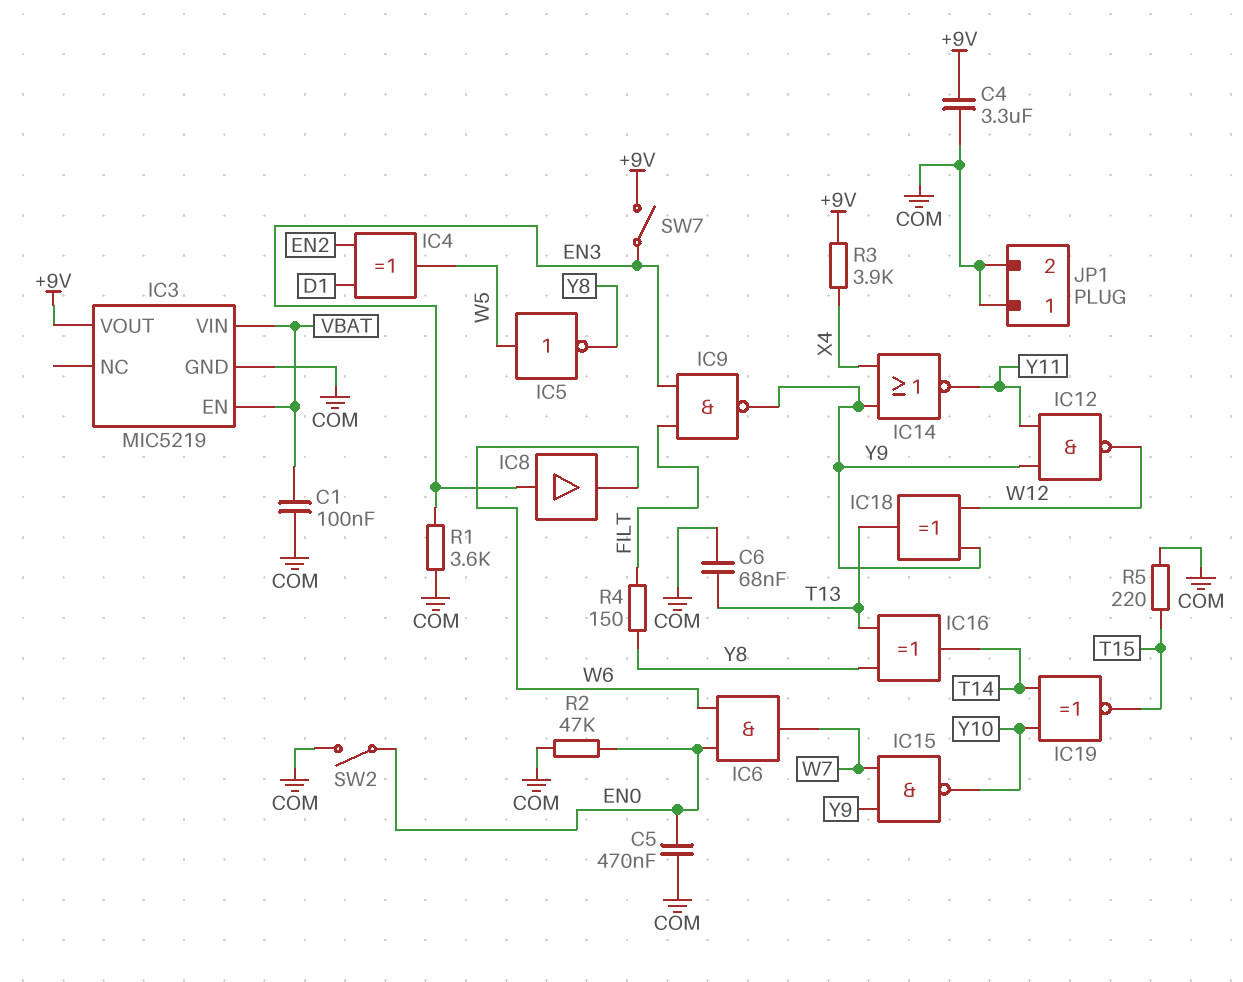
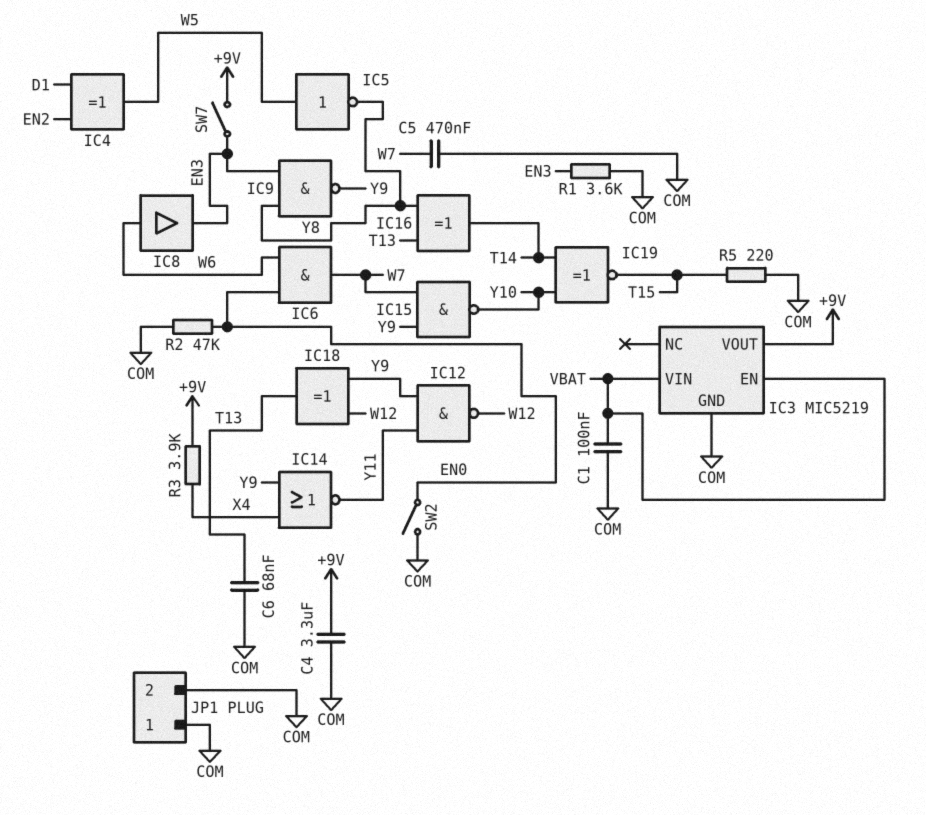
C5: 470nF (COM, EN0) -> 470nF (COM, W7)
IC8: buffer (in EN3, out W6) -> buffer (in W6, out EN3)
IC9: NAND (in EN3, in FILT, out Y9) -> NAND (in EN3, in Y8, out Y9)
R4: 150 (FILT, Y8) -> none

